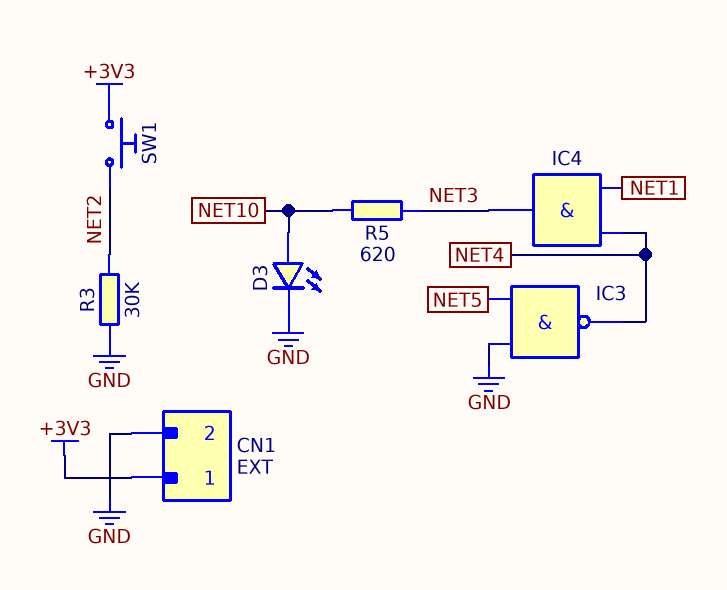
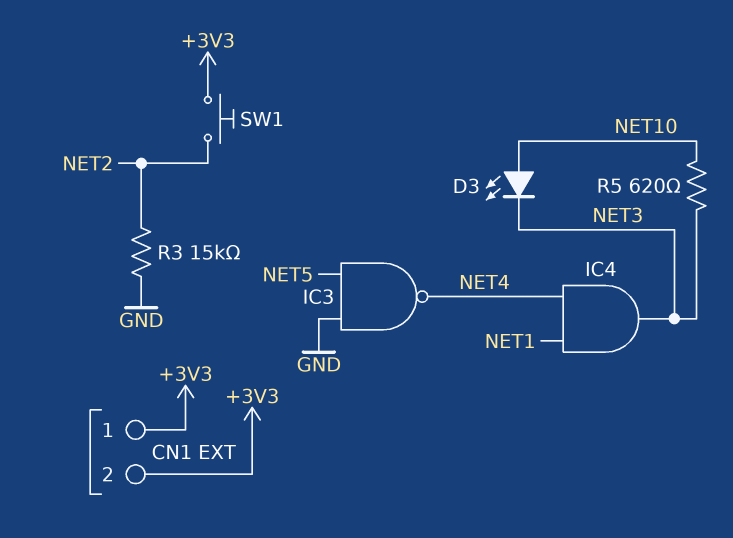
CN1 pin 2: GND -> +3V3
D3: LED (A NET10, K GND) -> LED (A NET10, K NET3)
R3: 30k (GND, NET2) -> 15k (GND, NET2)

